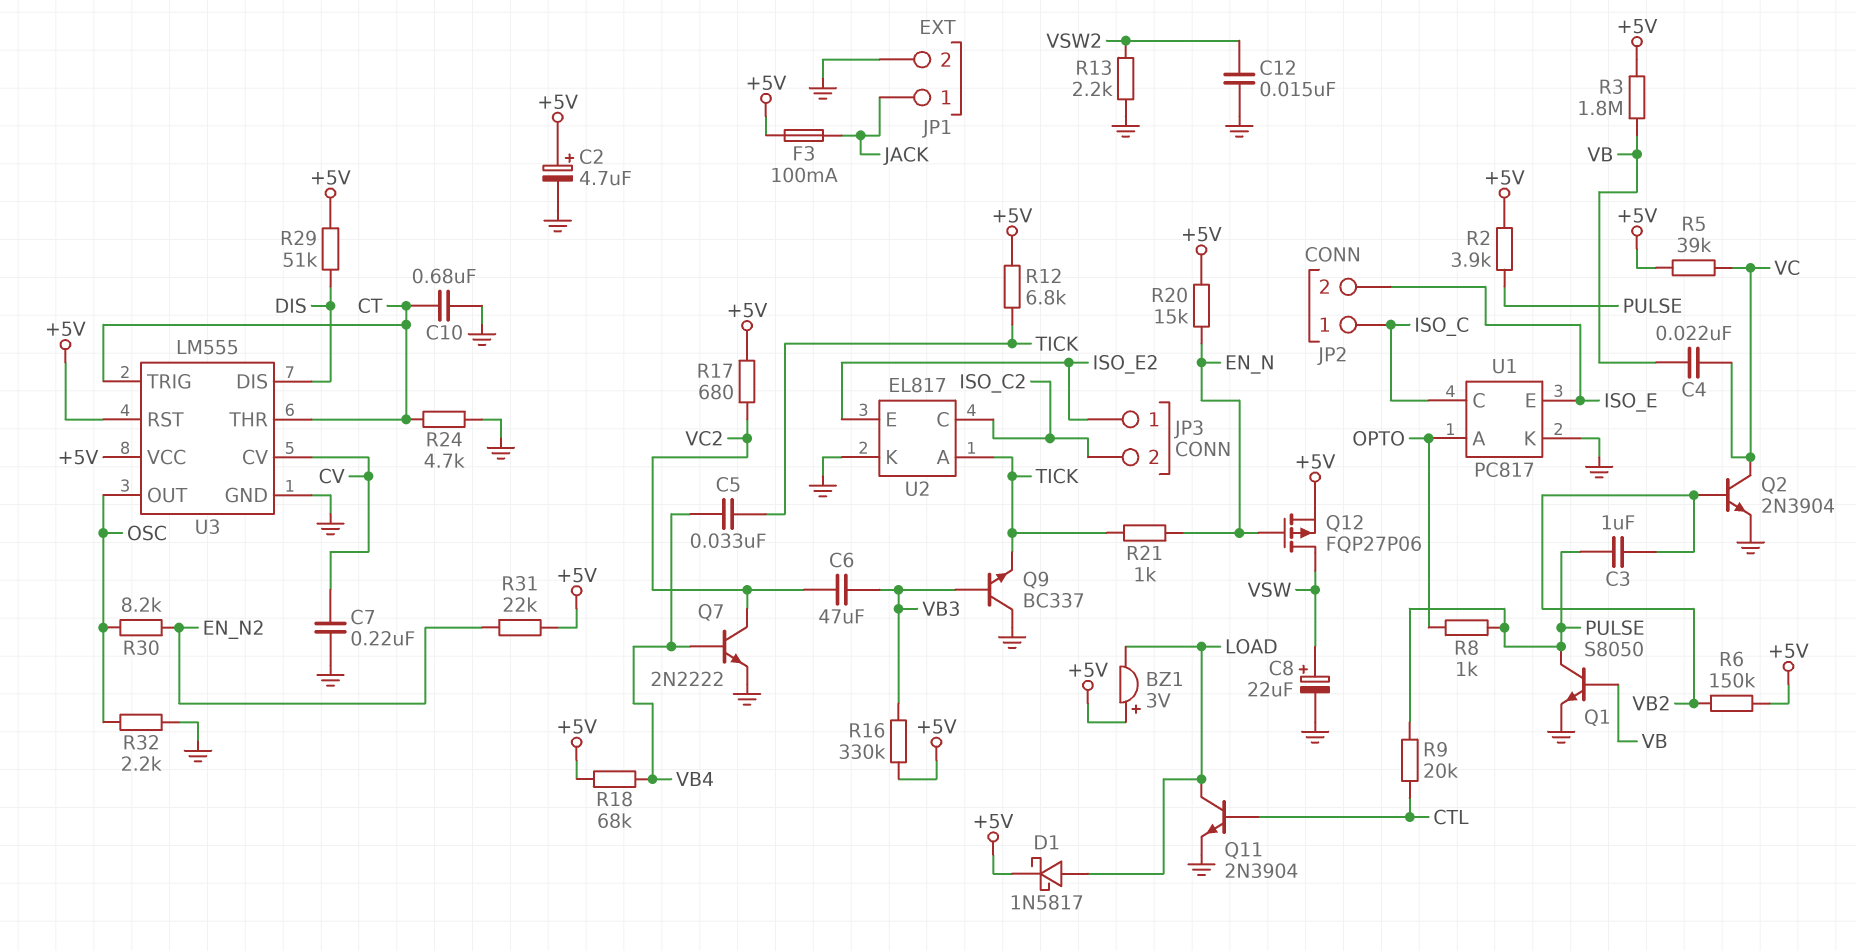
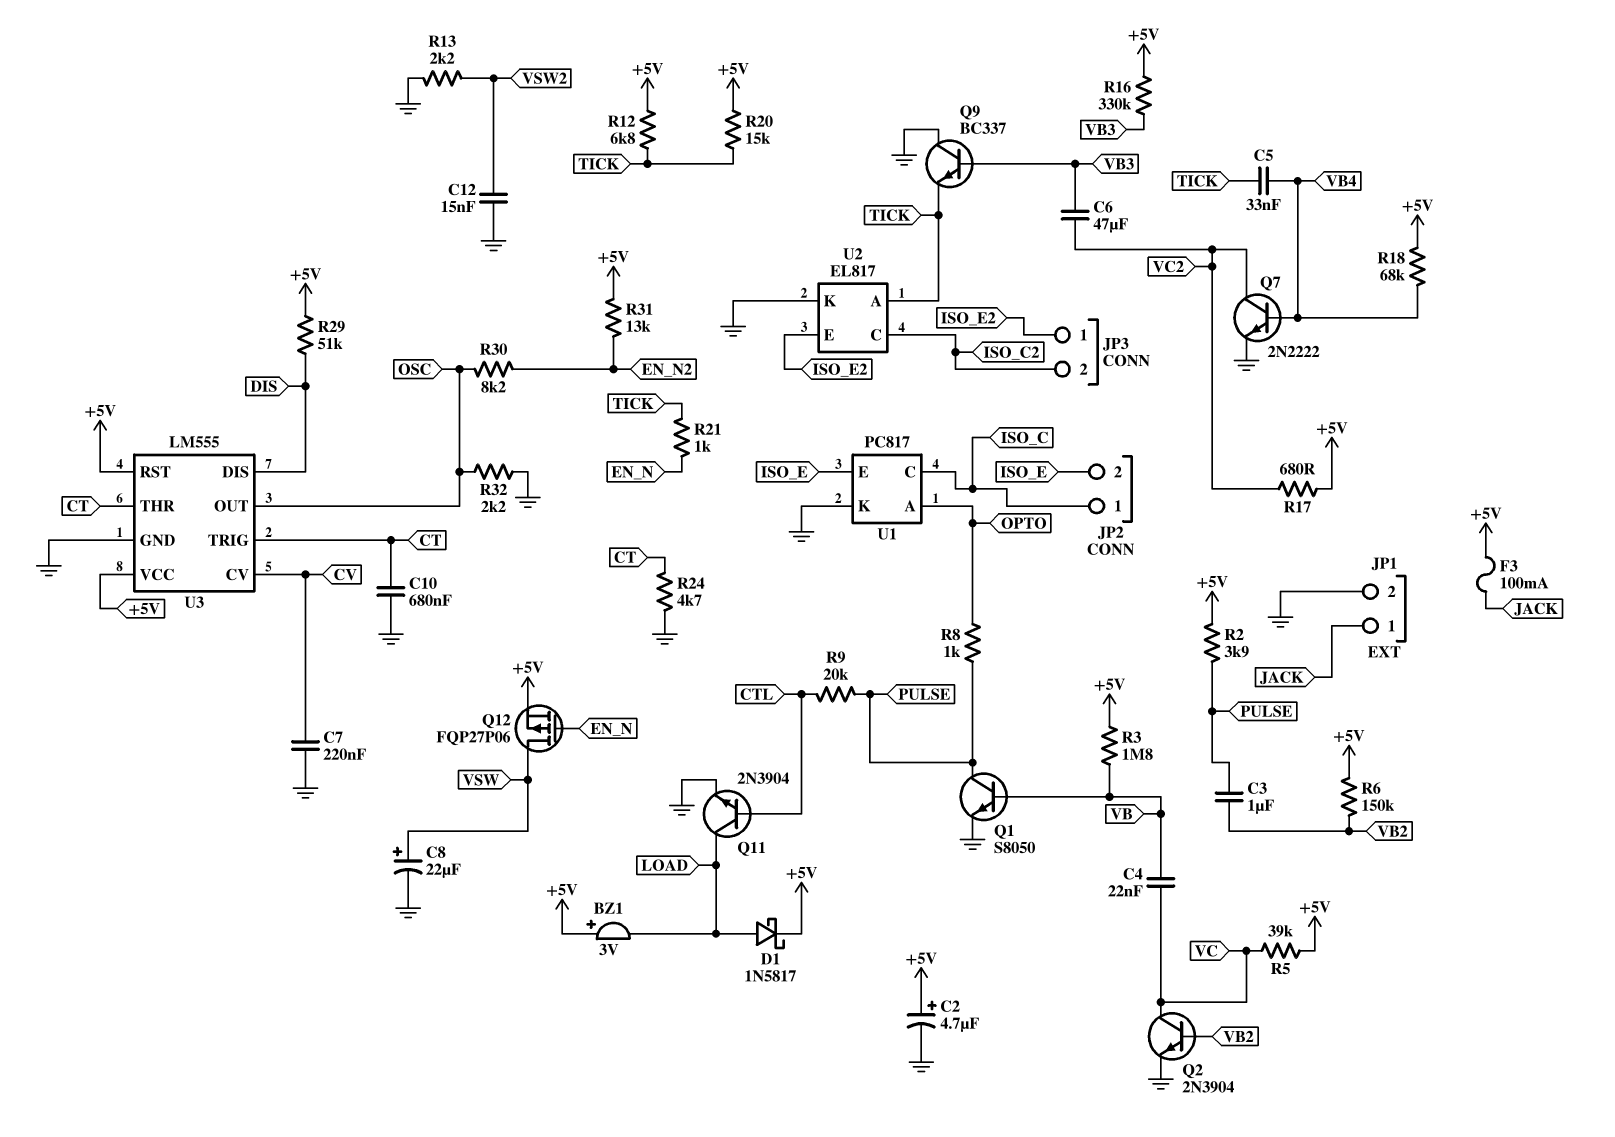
R20: 15k (+5V, EN_N) -> 15k (+5V, TICK)
R31: 22k (+5V, EN_N2) -> 13k (+5V, EN_N2)

